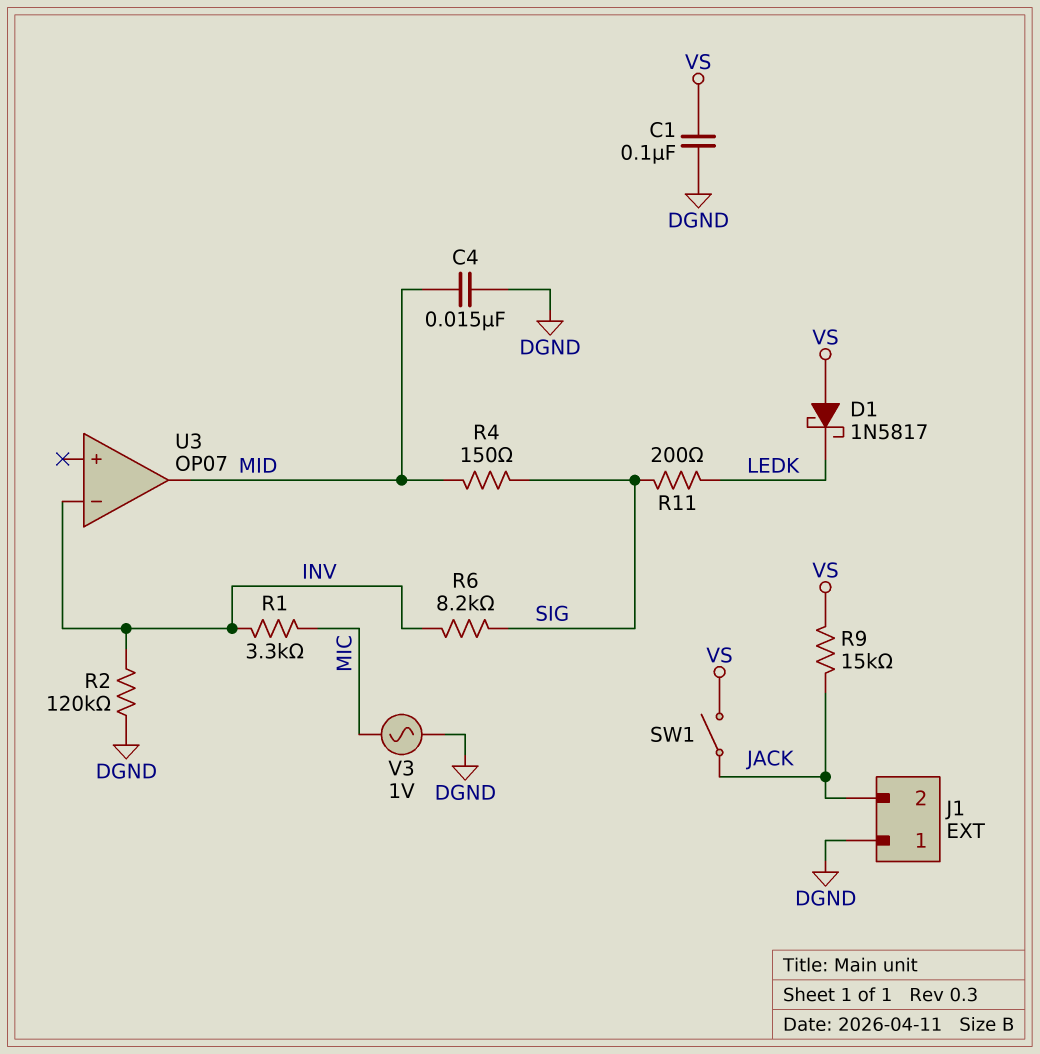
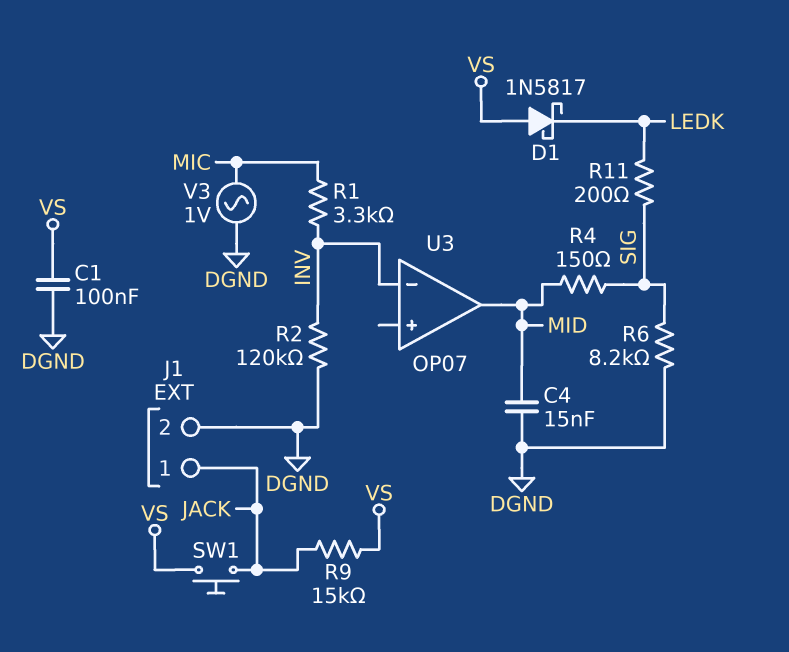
J1 pin 1: DGND -> JACK
J1 pin 2: JACK -> DGND
R6: 8.2k (INV, SIG) -> 8.2k (DGND, SIG)
SW1: switch (JACK, VS) -> button (JACK, VS)

